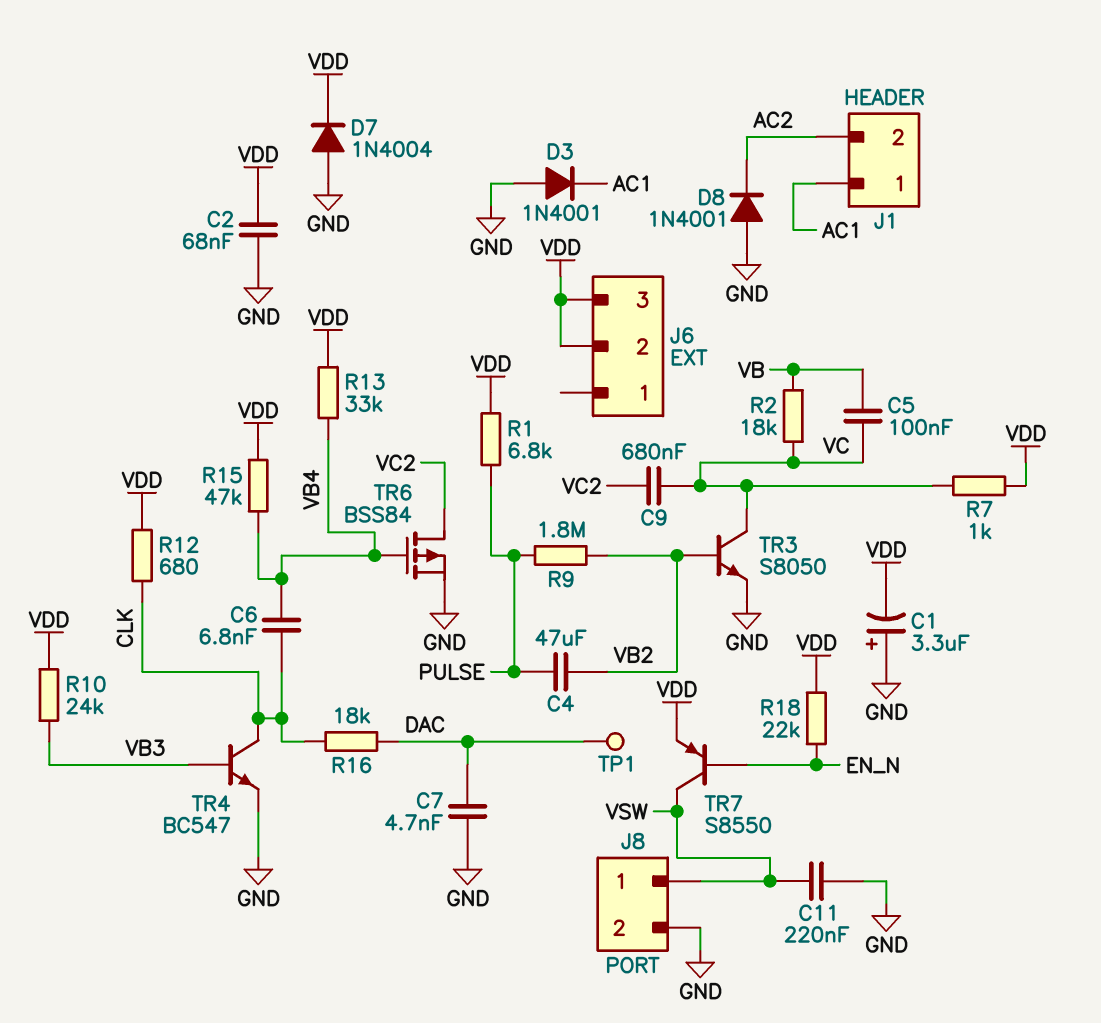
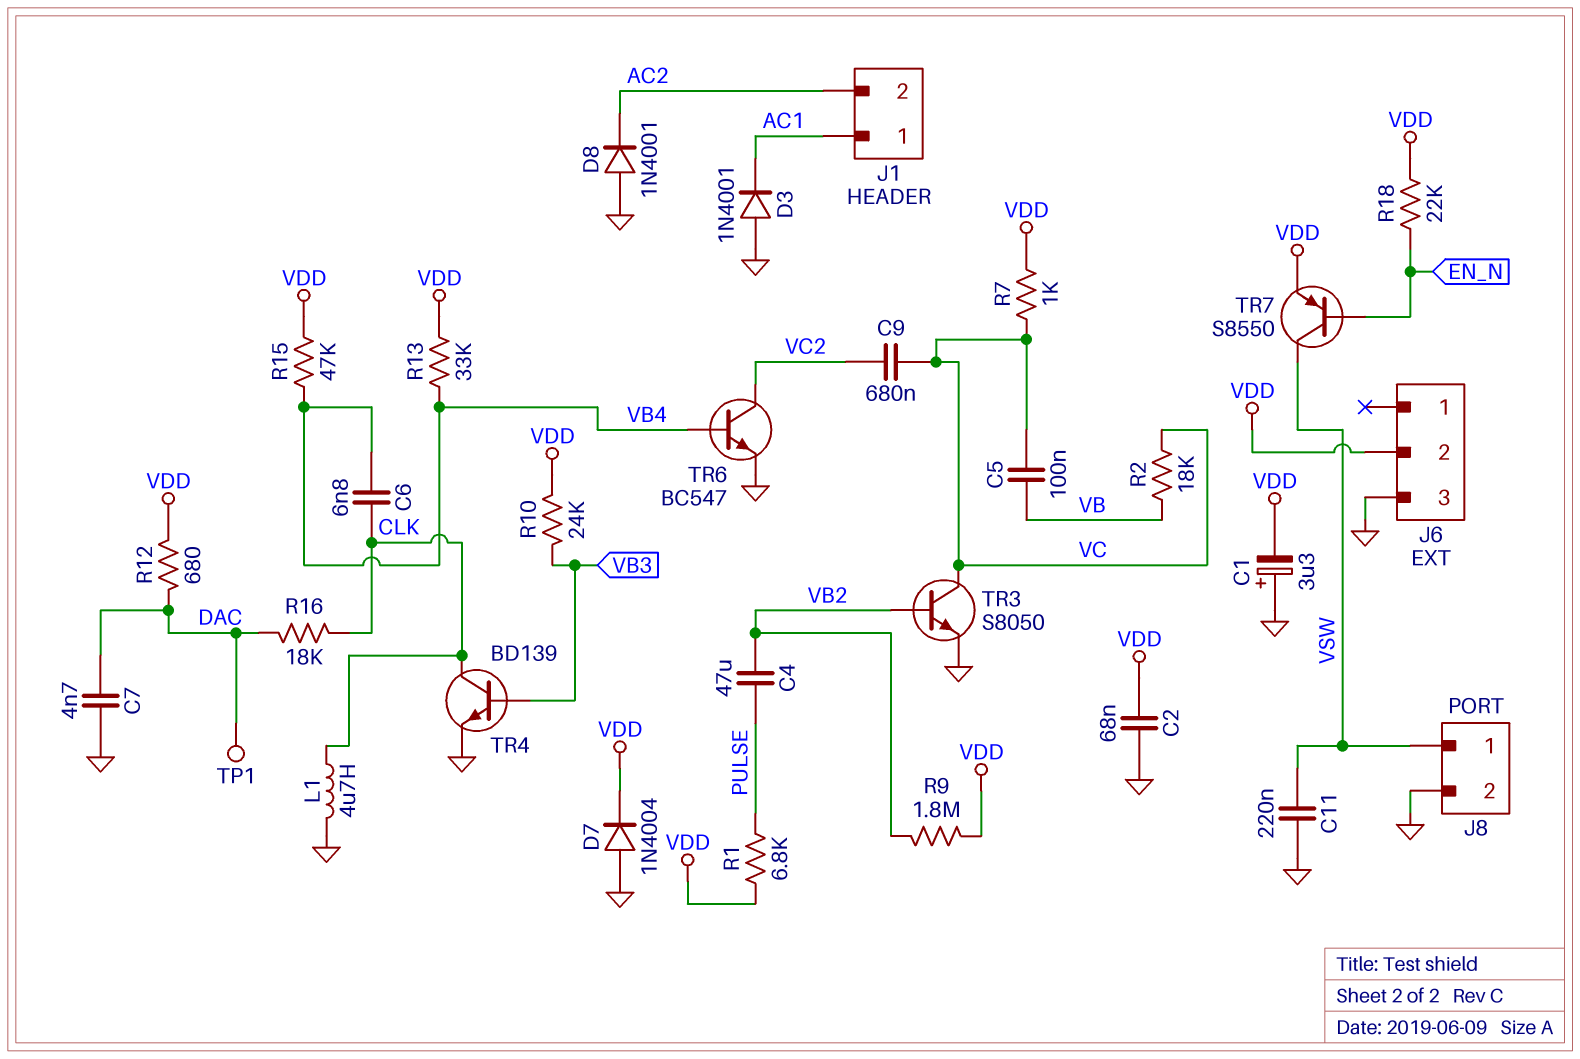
J6 pin 3: VDD -> GND
L1: none -> 4.7uH (CLK, GND)
R9: 1.8M (PULSE, VB2) -> 1.8M (VB2, VDD)
R12: 680 (CLK, VDD) -> 680 (DAC, VDD)
TR4: NPN BC547 (B VB3, C CLK, E GND) -> NPN BD139 (B VB3, C CLK, E GND)
TR6: PMOS BSS84 (G VB4, D VC2, S GND) -> NPN BC547 (B VB4, C VC2, E GND)

